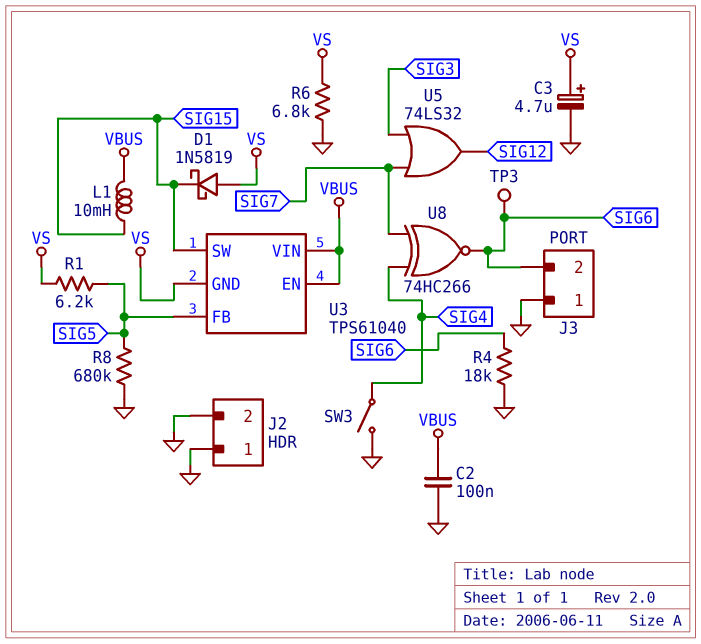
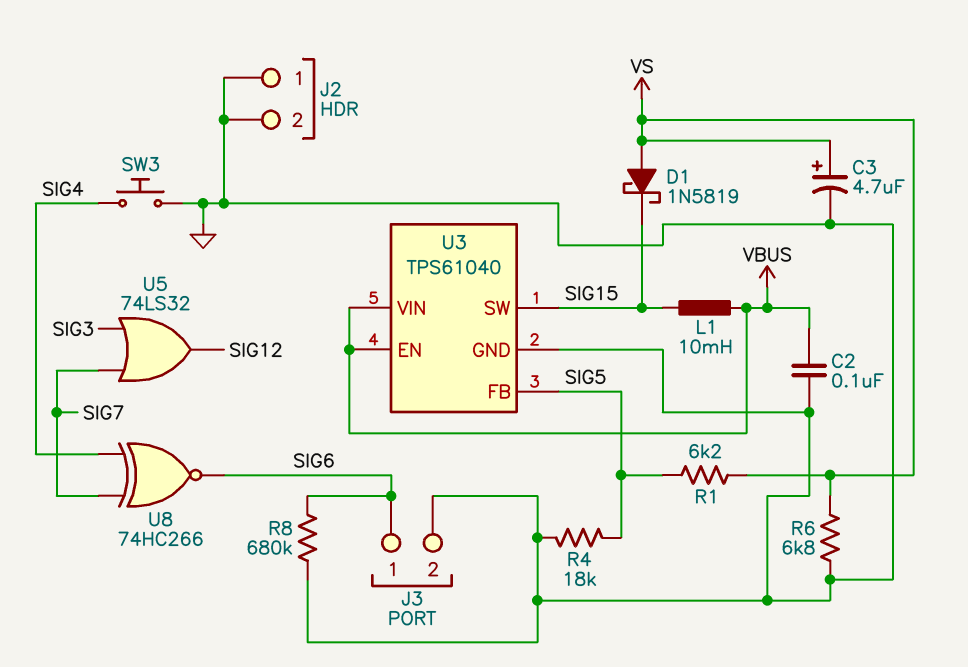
J3 pin 1: GND -> SIG6
J3 pin 2: SIG6 -> GND
R4: 18k (GND, SIG6) -> 18k (GND, SIG5)
R8: 680k (GND, SIG5) -> 680k (GND, SIG6)
SW3: switch (GND, SIG4) -> button (GND, SIG4)
TP3: test point (SIG6) -> none
U3 pin GND: VS -> GND

